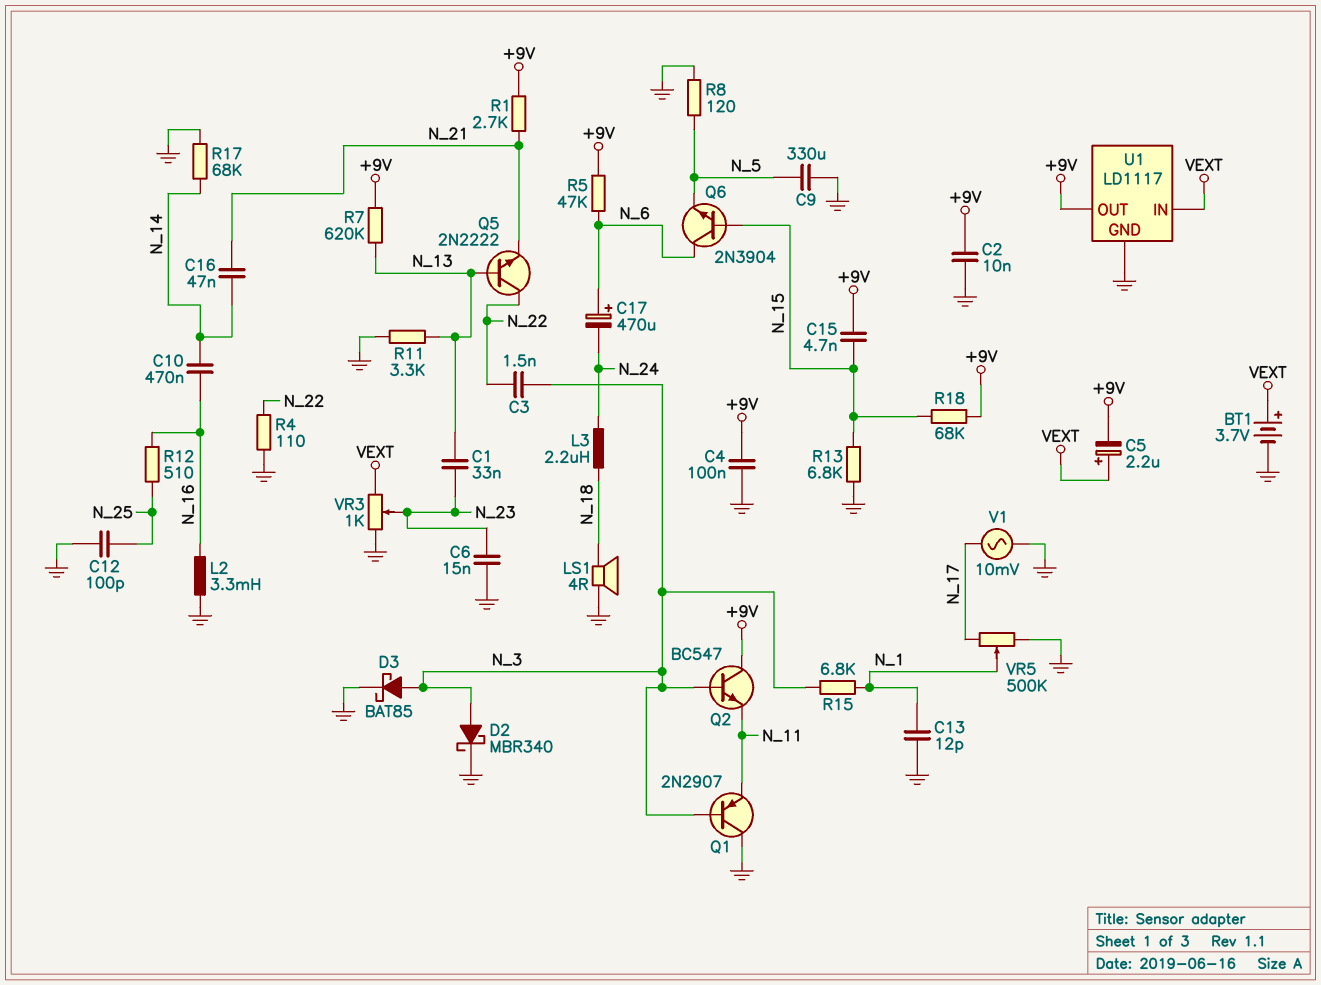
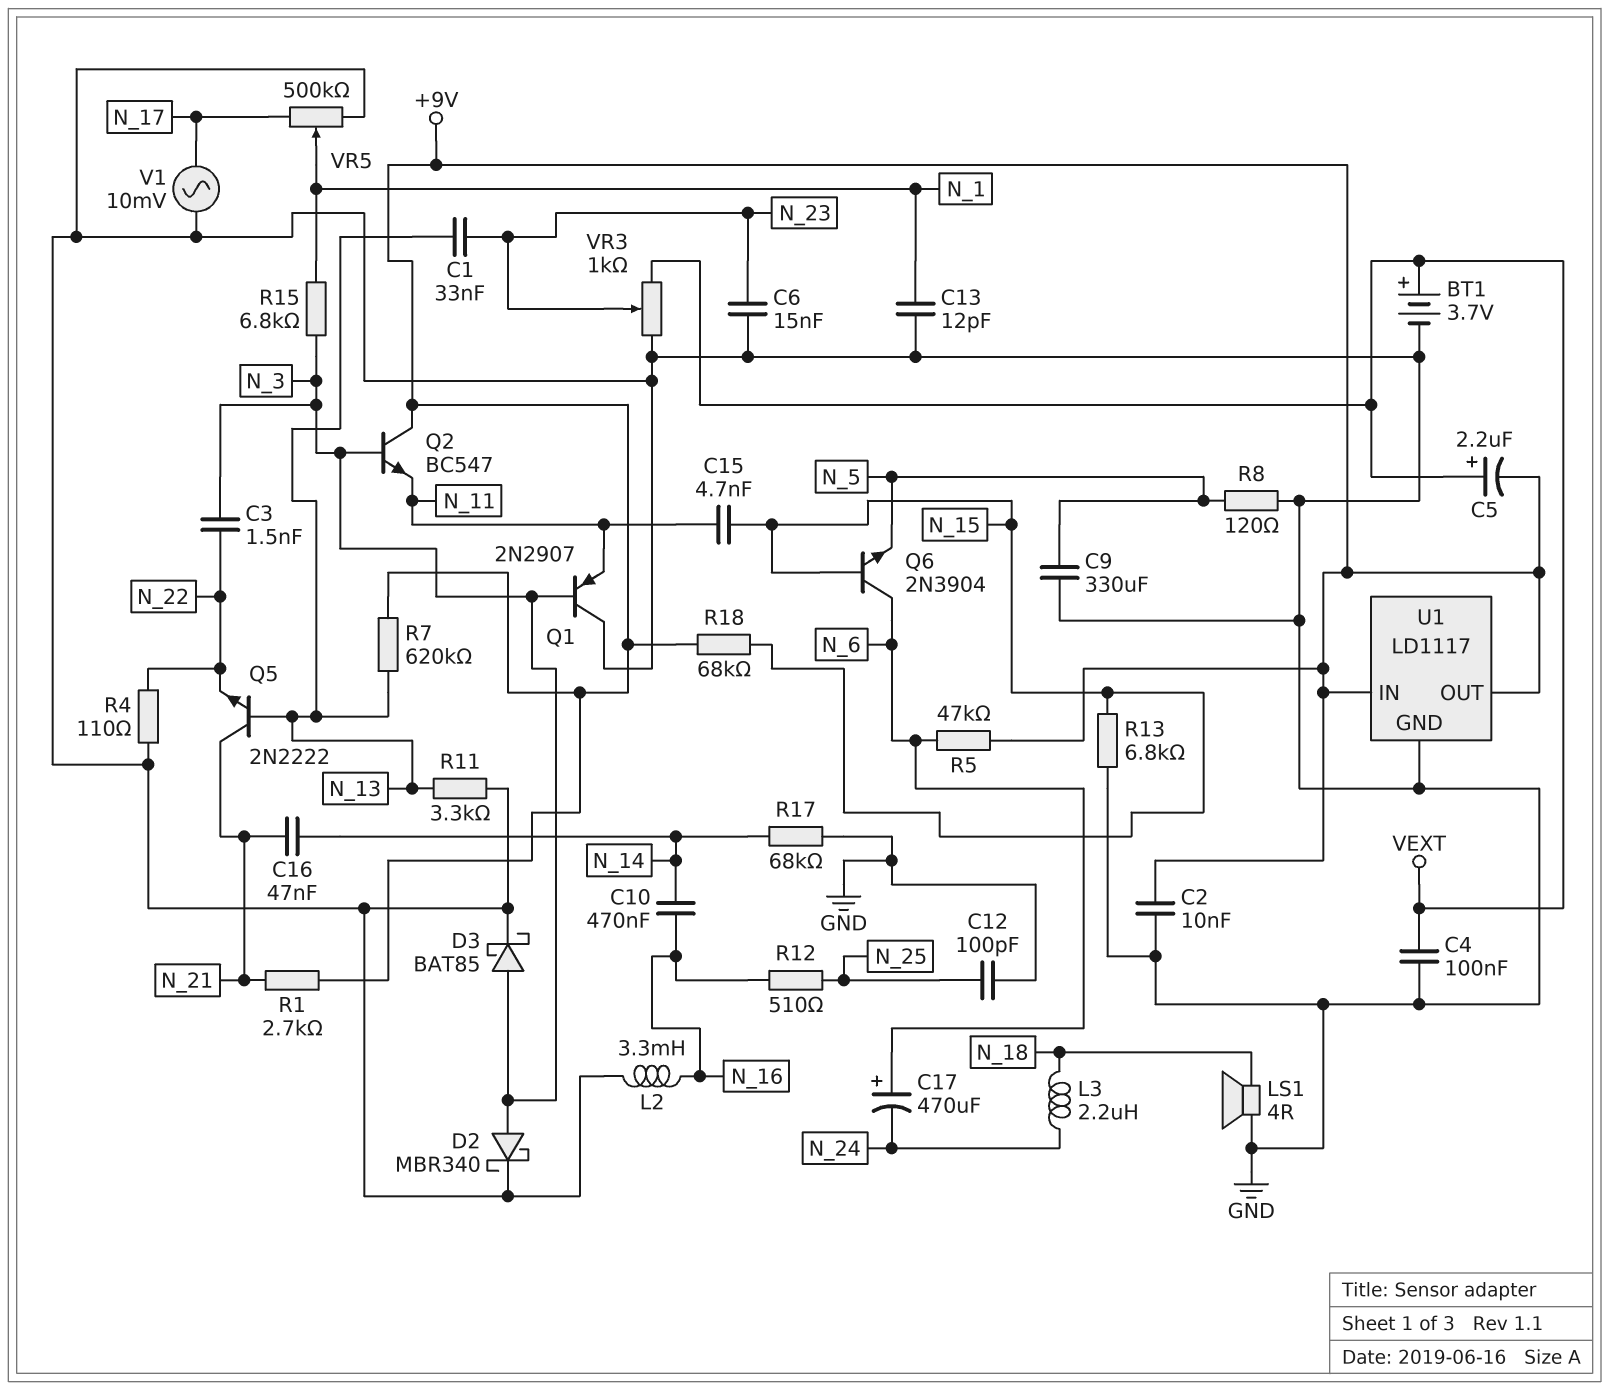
C4: 100nF (+9V, GND) -> 100nF (GND, VEXT)
C15: 4.7nF (+9V, N_15) -> 4.7nF (N_11, N_15)
Q5: NPN 2N2222 (B N_13, C N_22, E N_21) -> NPN 2N2222 (B N_13, C N_21, E N_22)
U1 pin IN: VEXT -> +9V

